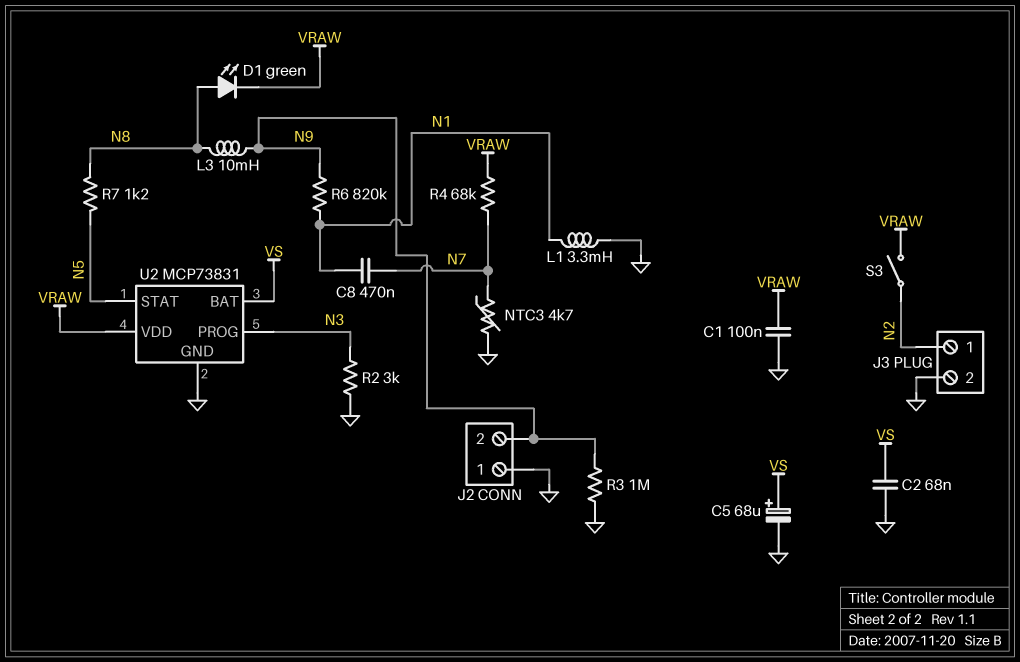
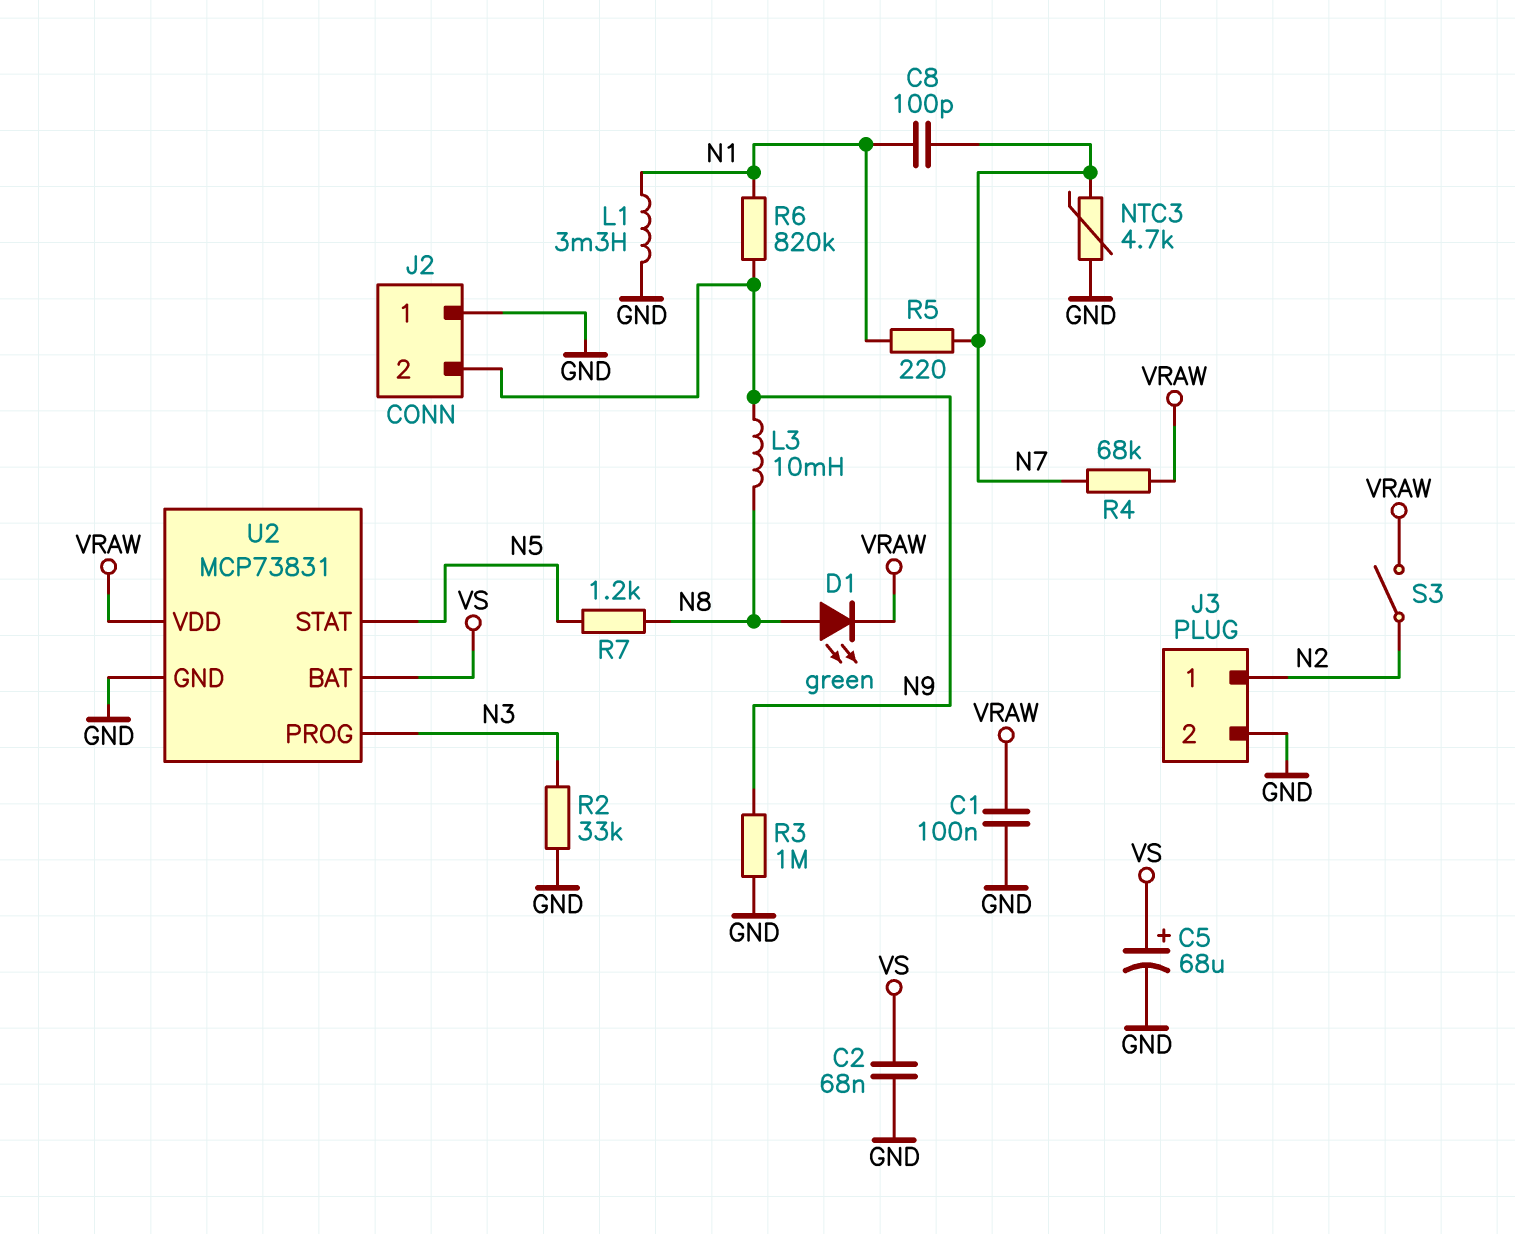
C8: 470nF (N1, N7) -> 100pF (N1, N7)
R2: 3k (GND, N3) -> 33k (GND, N3)
R5: none -> 220 (N1, N7)

